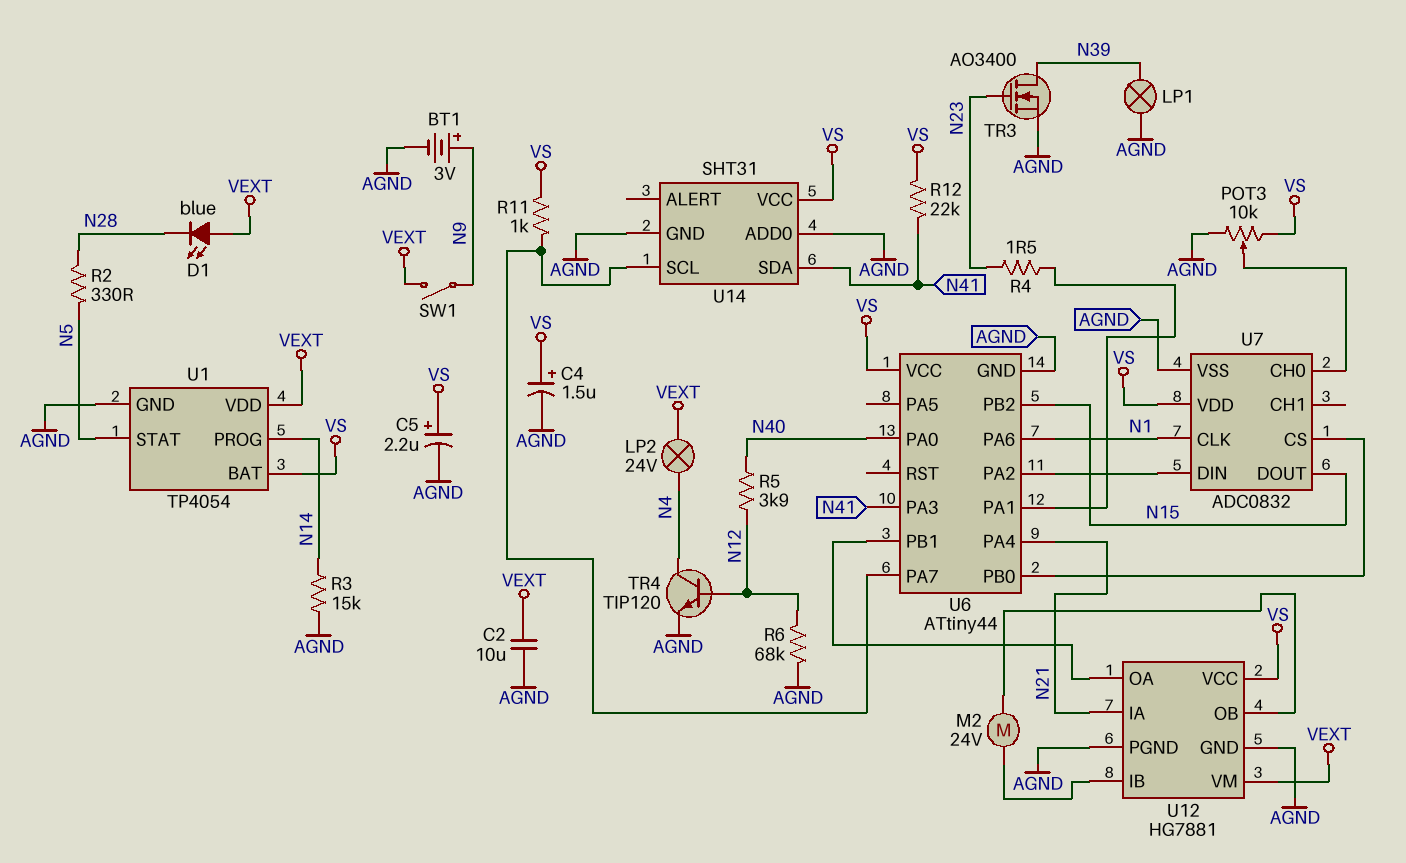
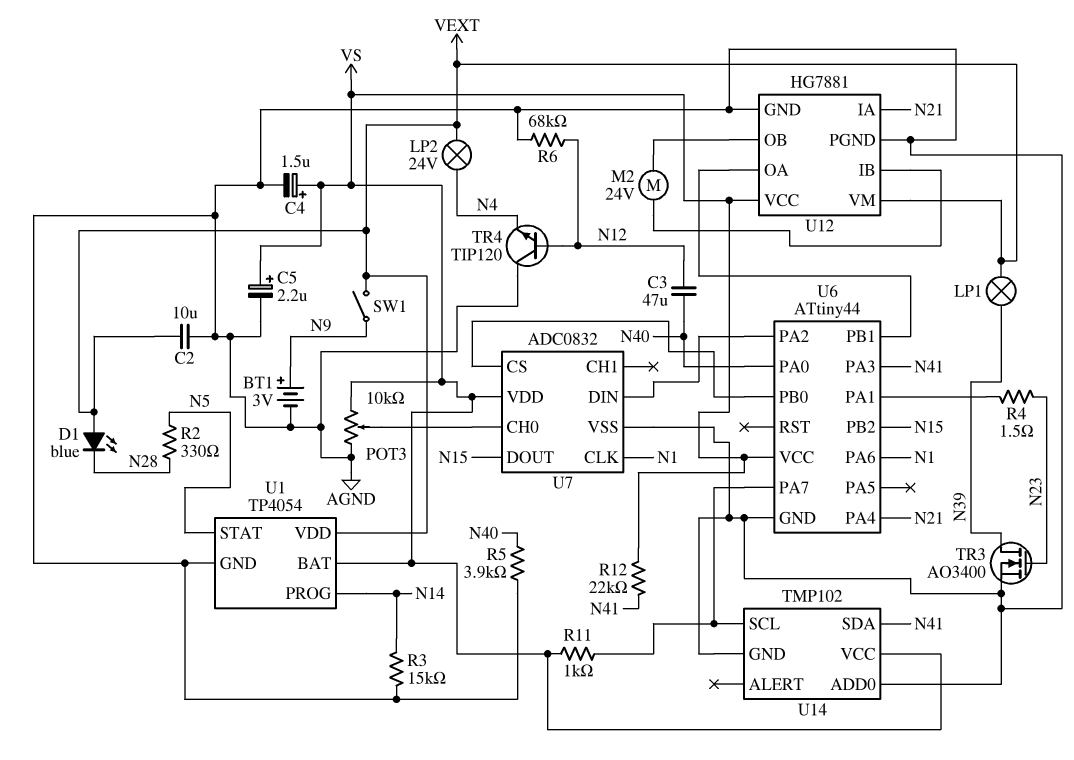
C3: none -> 47uF (N12, N40)
LP1: lamp (AGND, N39) -> lamp (N39, VEXT)
R5: 3.9k (N12, N40) -> 3.9k (AGND, N40)
TR4: NPN TIP120 (B N12, C N4, E AGND) -> NPN TIP120 (B N12, C AGND, E N4)
U14: SHT31 -> TMP102

